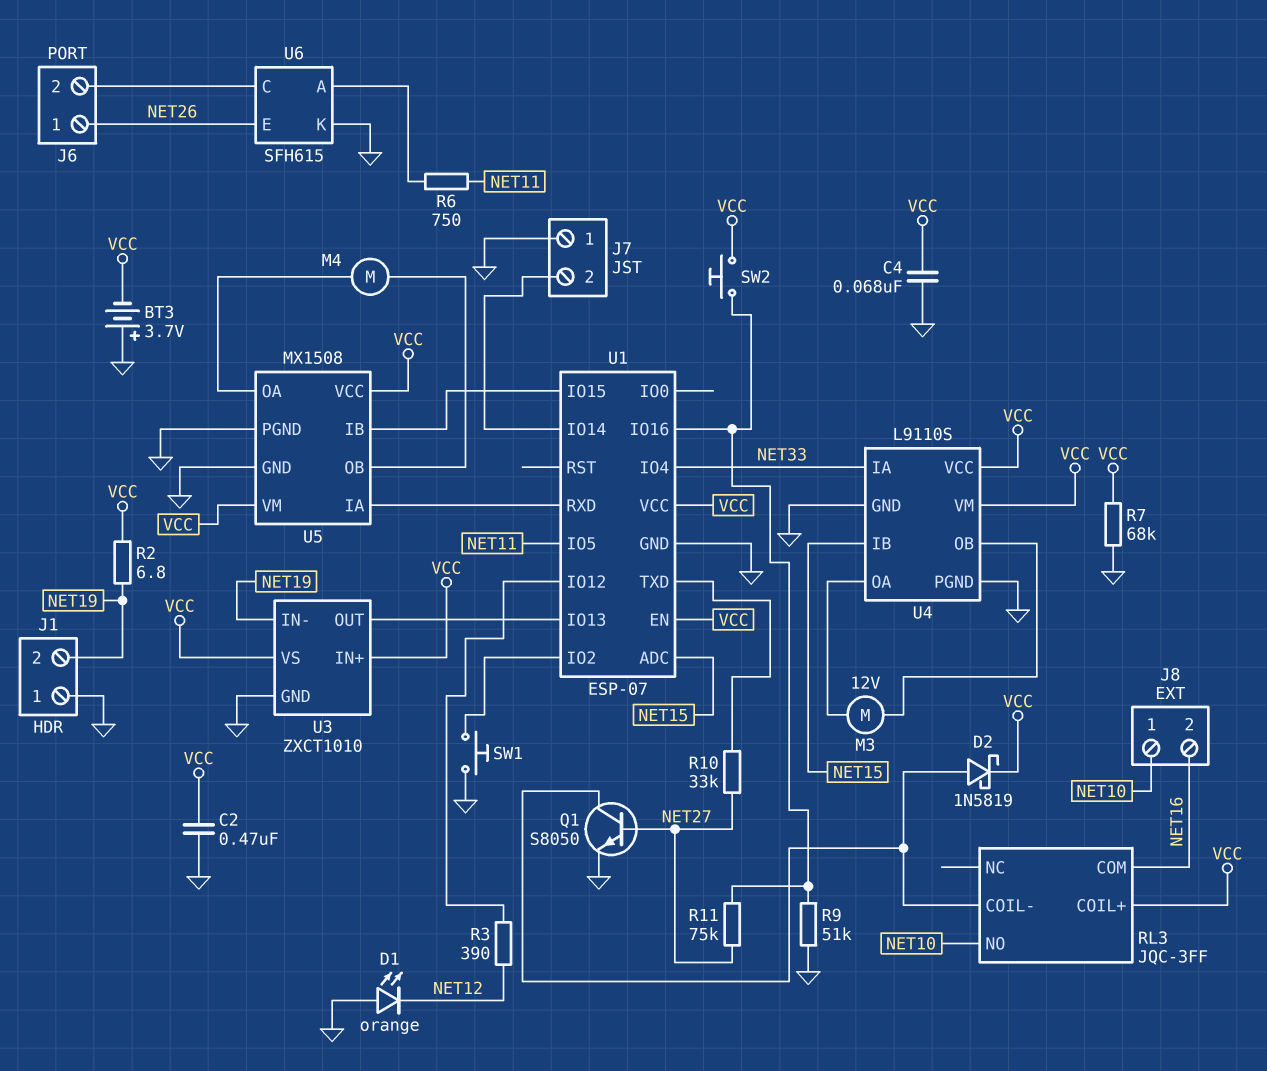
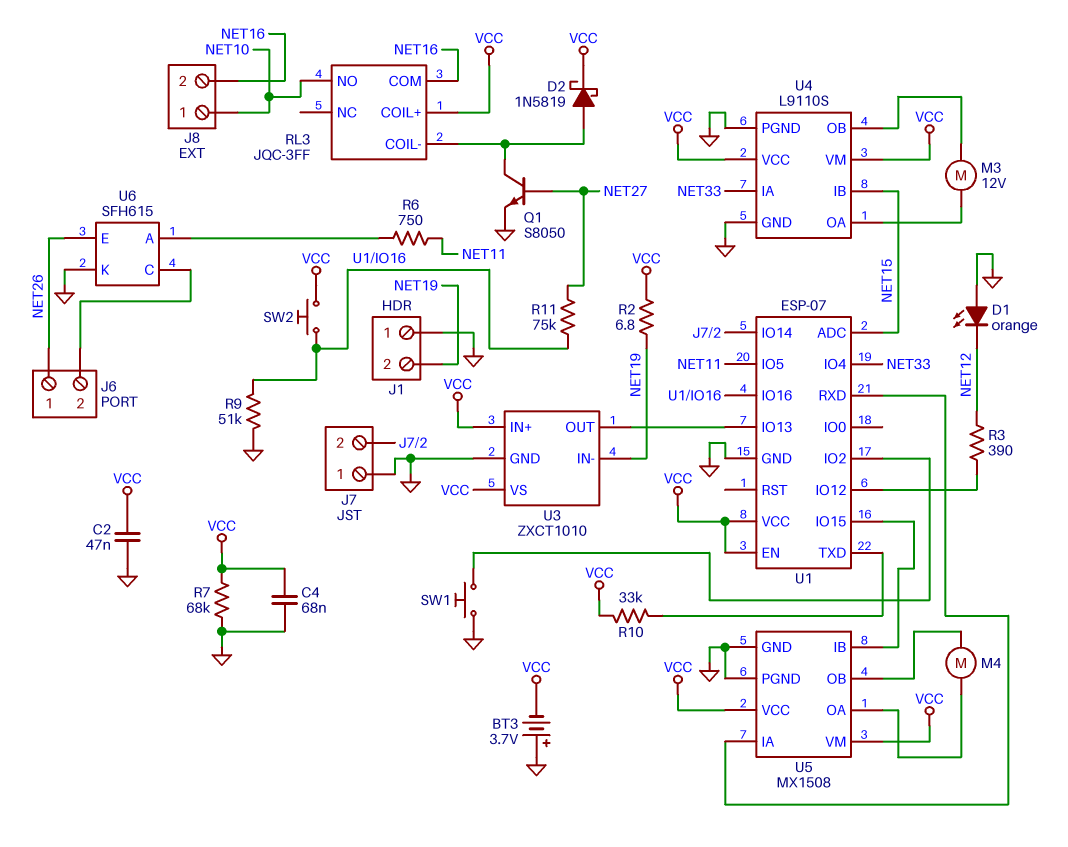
C2: 470nF (GND, VCC) -> 47nF (GND, VCC)
R10: 33k (NET27, U1/TXD) -> 33k (U1/TXD, VCC)

